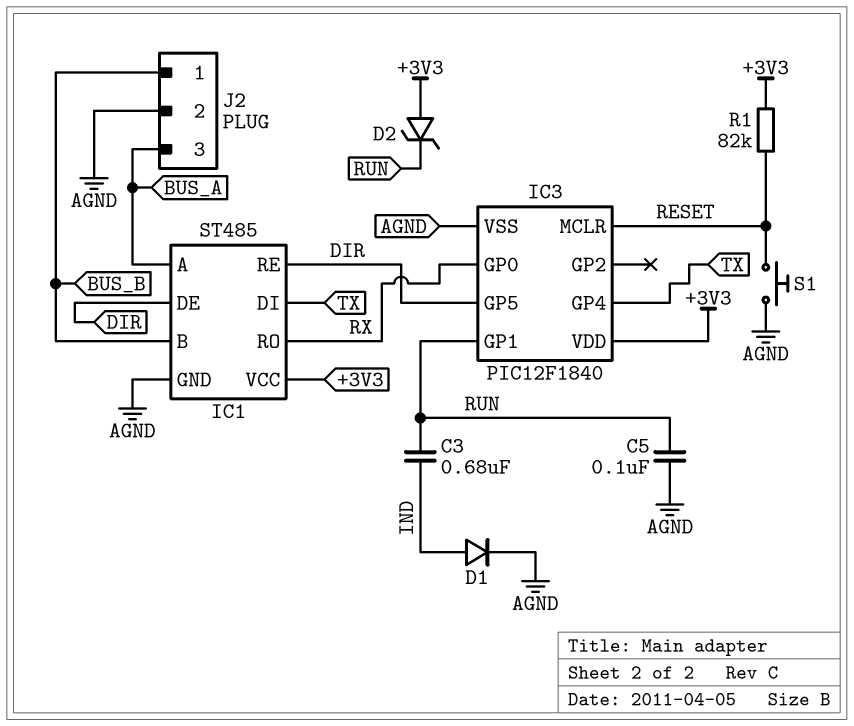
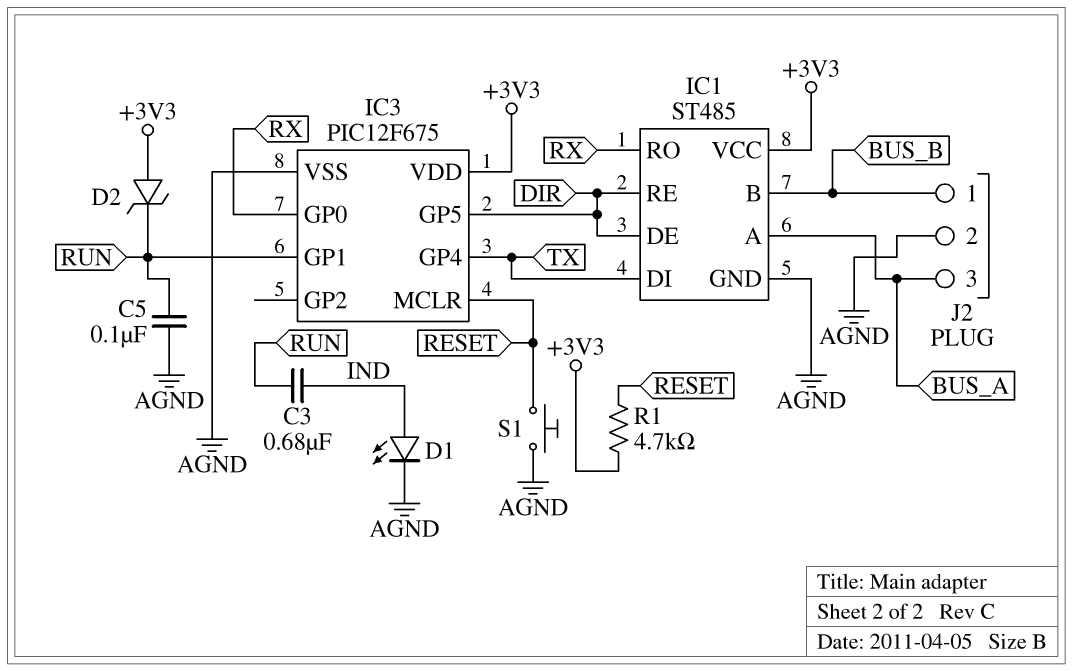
D1: diode (A IND, K AGND) -> LED (A IND, K AGND)
IC3: PIC12F1840 -> PIC12F675
R1: 82k (+3V3, RESET) -> 4.7k (+3V3, RESET)

